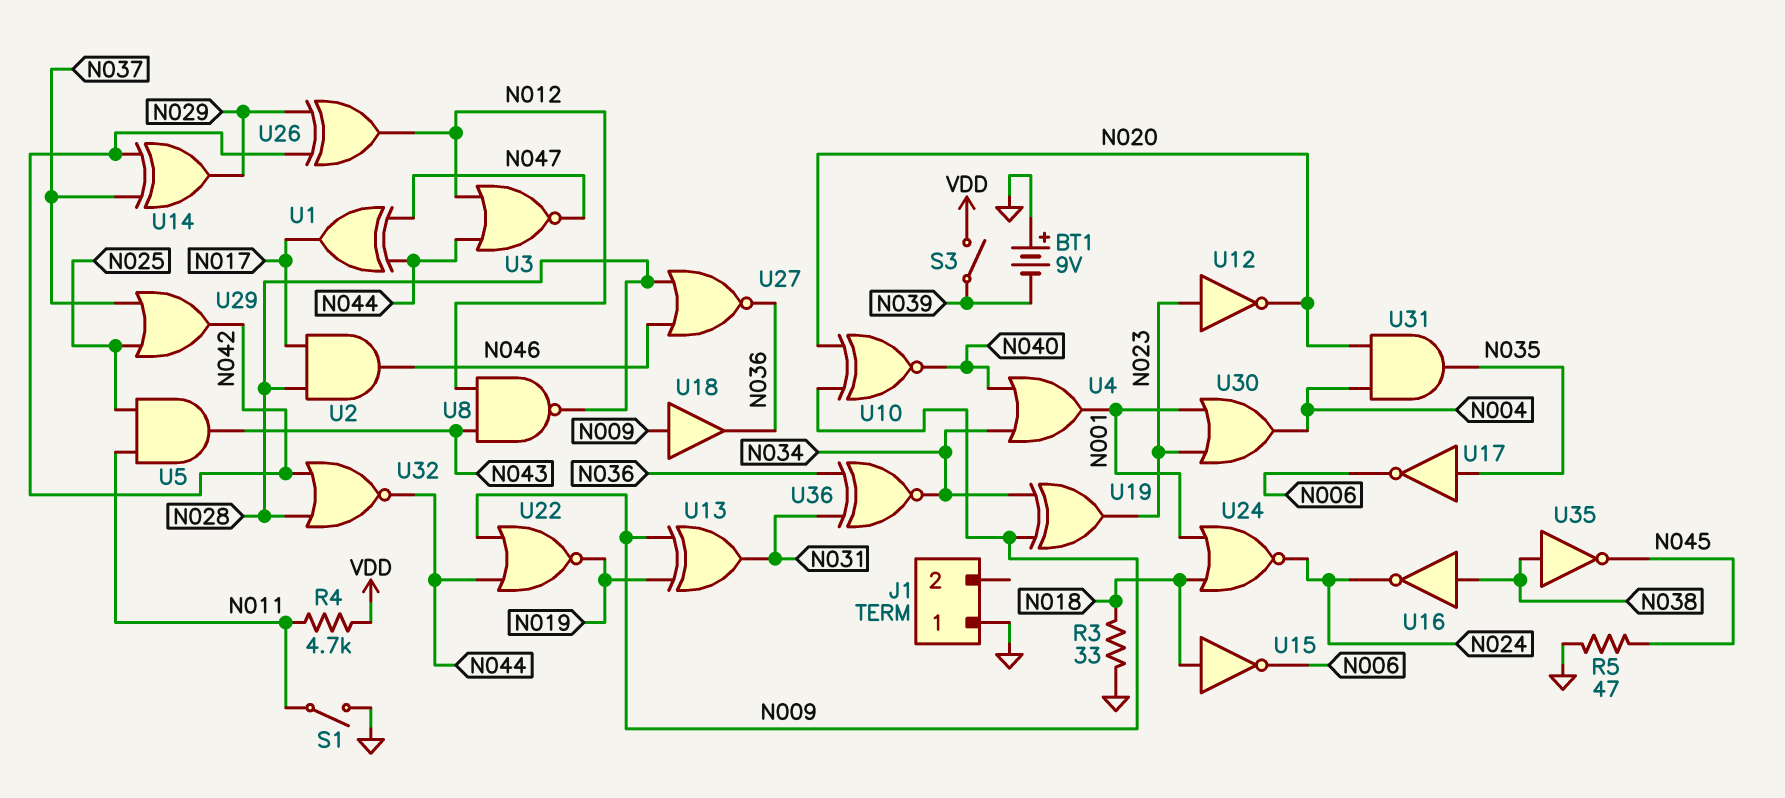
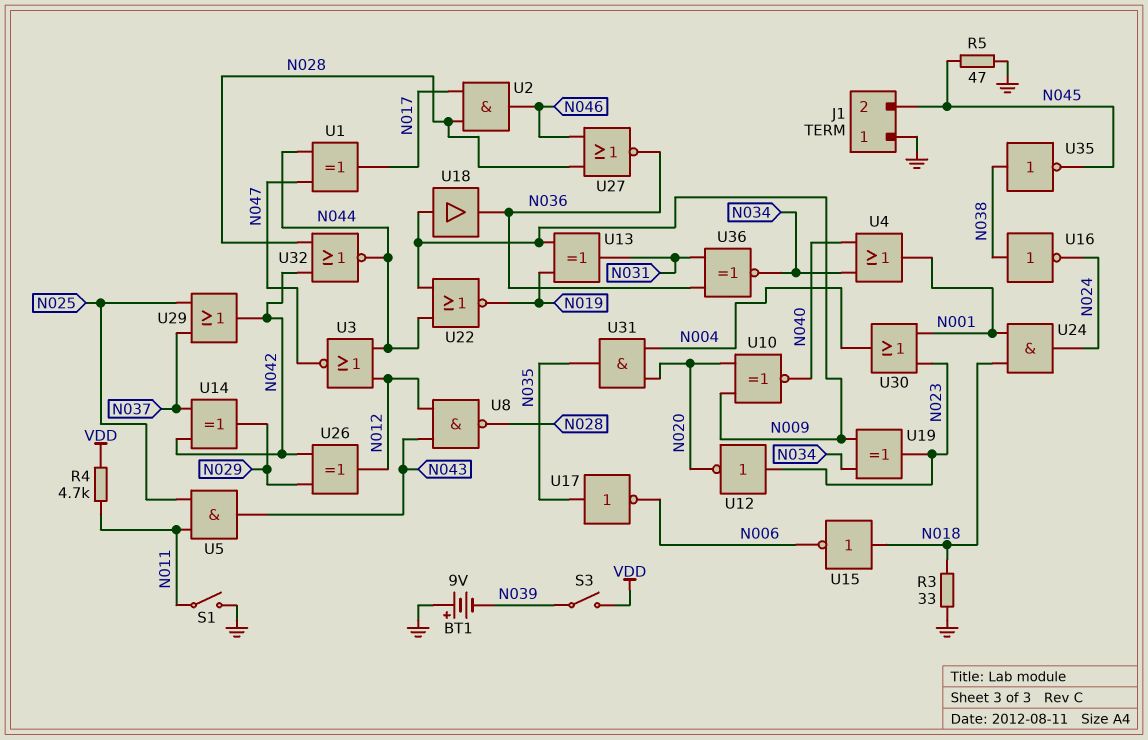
J1 pin 2: none -> N045
U24: NOR (in N001, in N018, out N024) -> AND (in N001, in N018, out N024)

